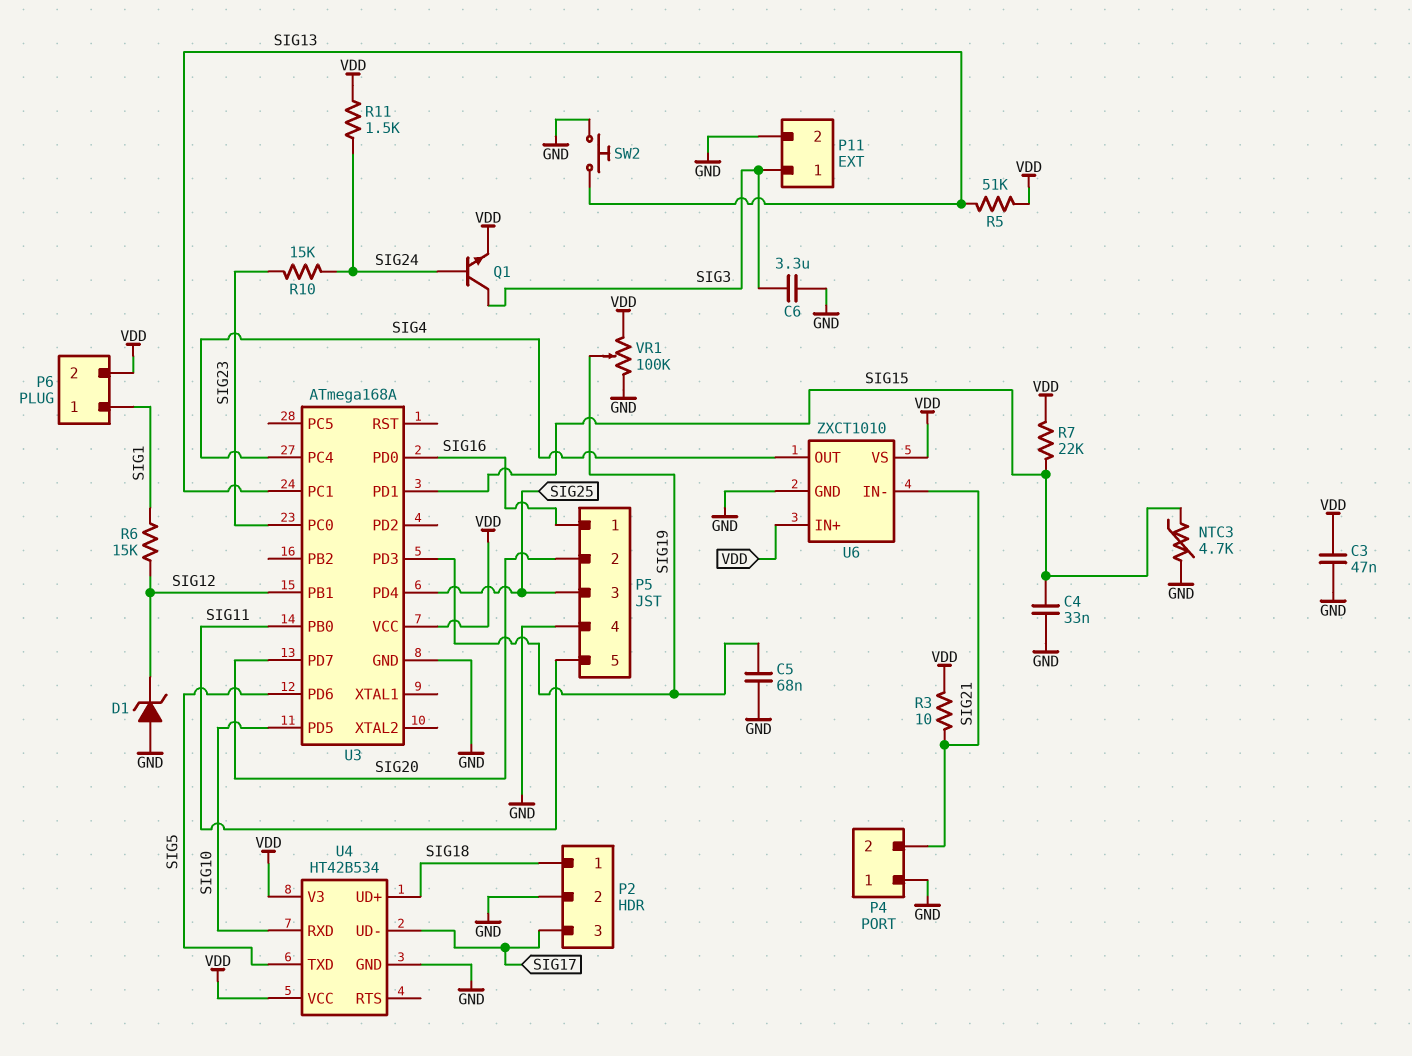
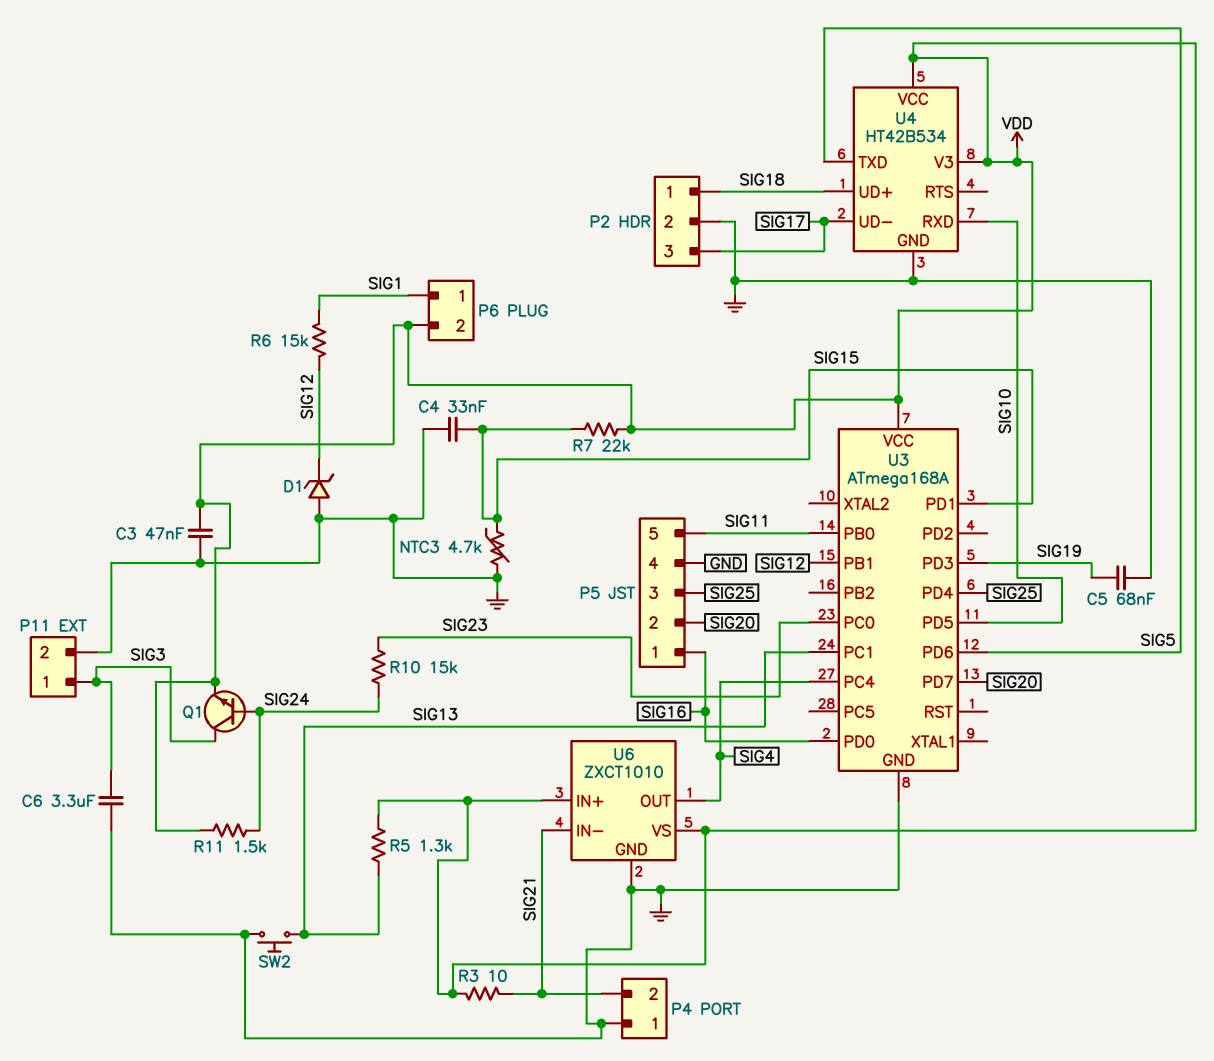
R5: 51k (SIG13, VDD) -> 1.3k (SIG13, VDD)
VR1: 100k (GND, VDD, wiper SIG19) -> none

